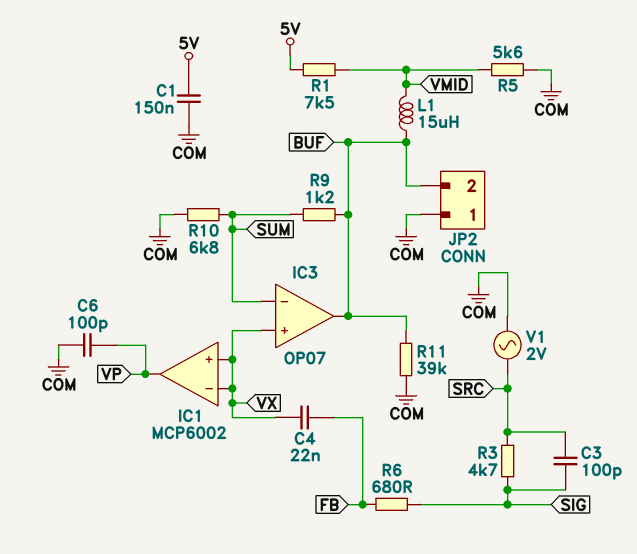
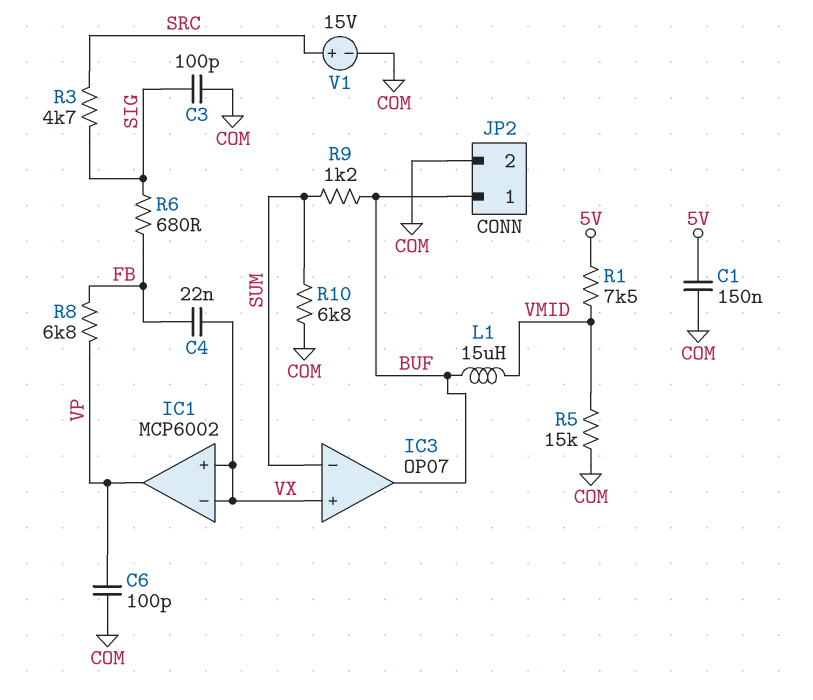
C3: 100pF (SIG, SRC) -> 100pF (COM, SIG)
JP2 pin 1: COM -> BUF
JP2 pin 2: BUF -> COM
R5: 5.6k (COM, VMID) -> 15k (COM, VMID)
R8: none -> 6.8k (FB, VP)
R11: 39k (BUF, COM) -> none
V1: AC 2V (COM, SRC) -> 15V (plus SRC, minus COM)

